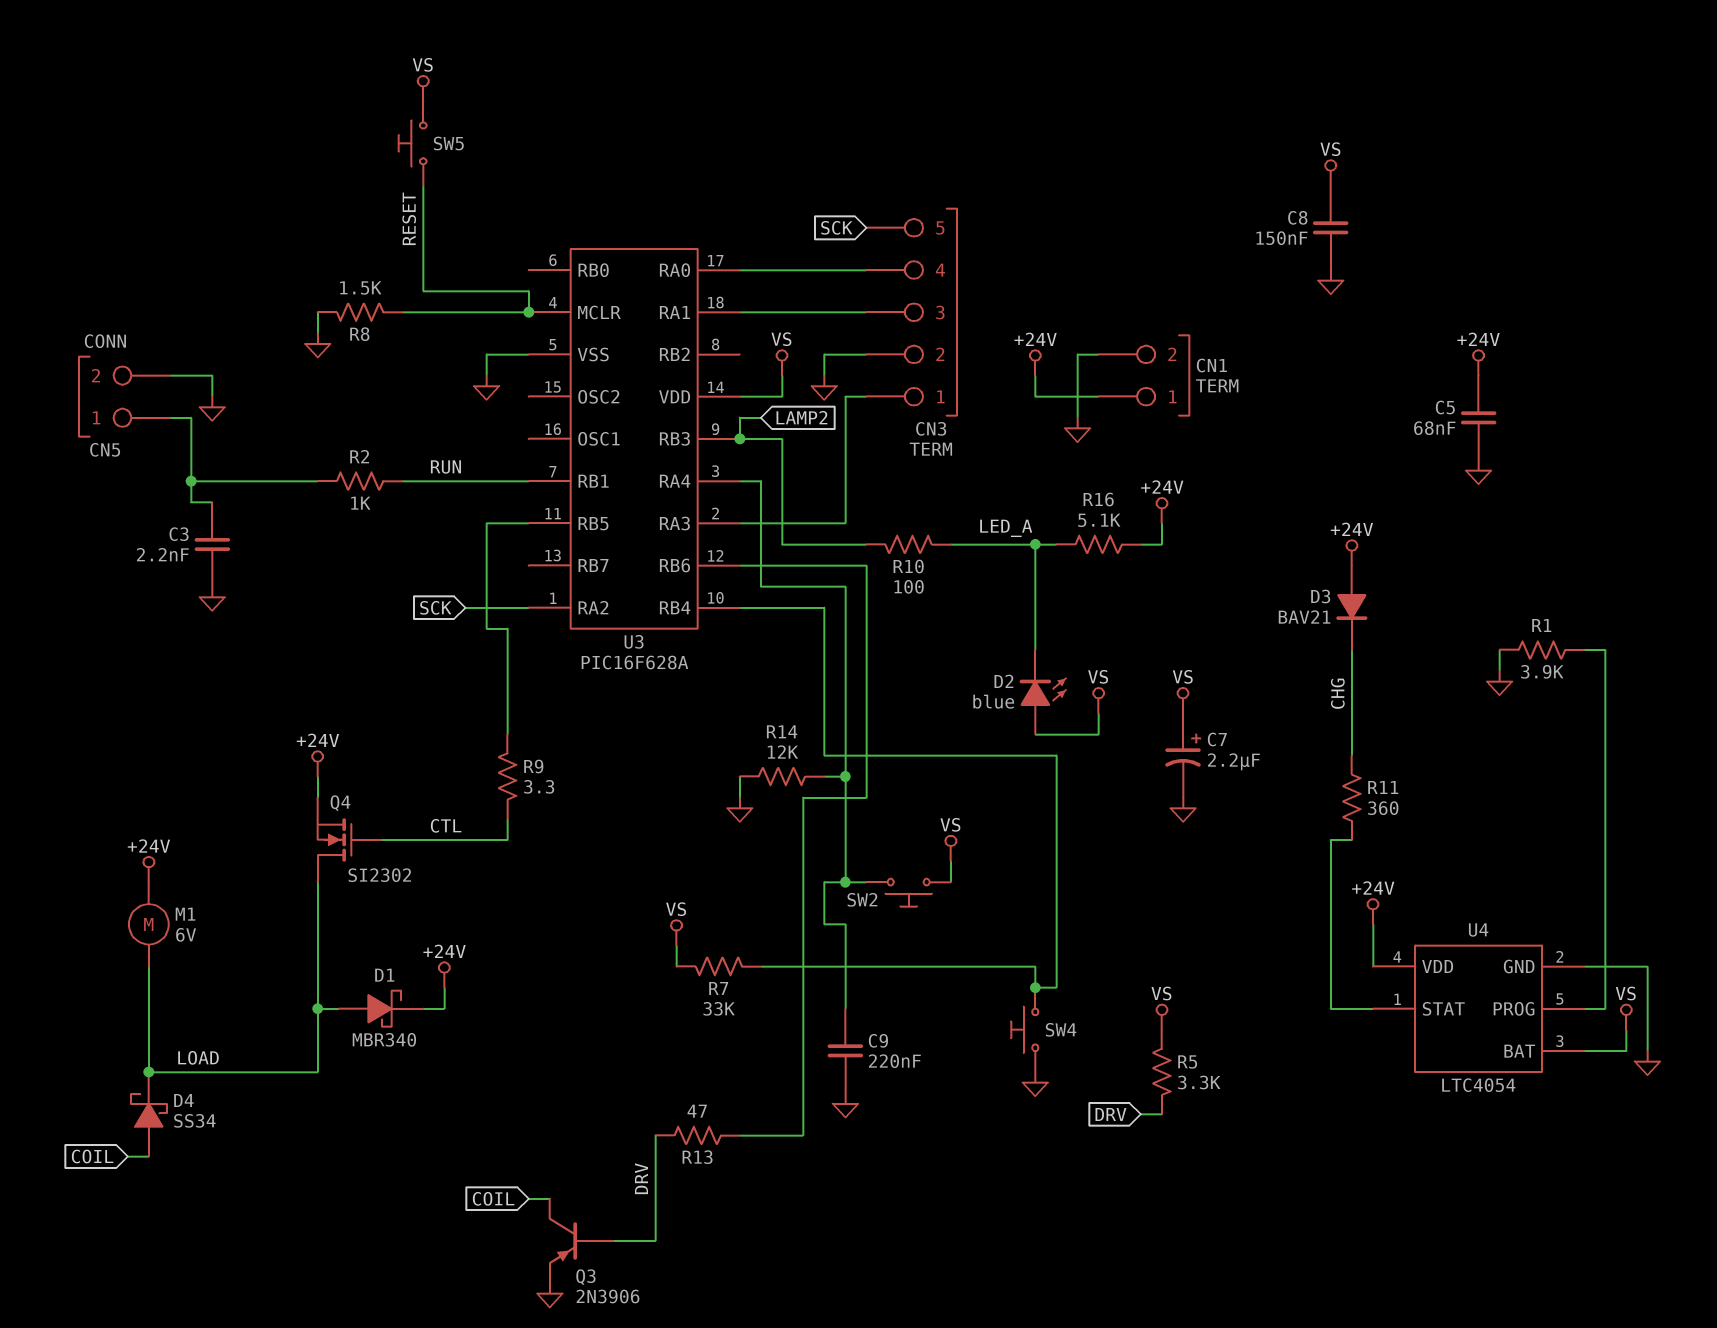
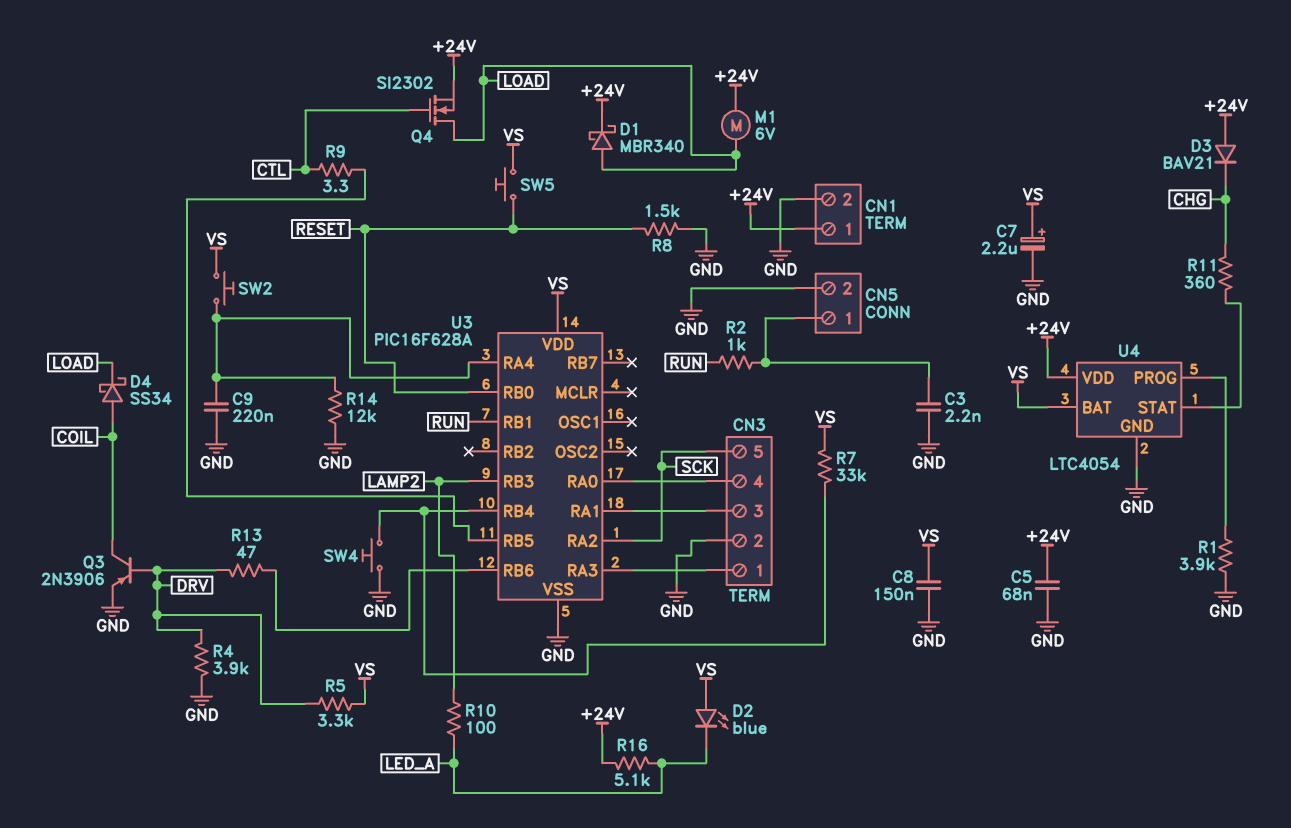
R4: none -> 3.9k (DRV, GND)
U3 pin MCLR: RESET -> none
U3 pin RB0: none -> RESET

